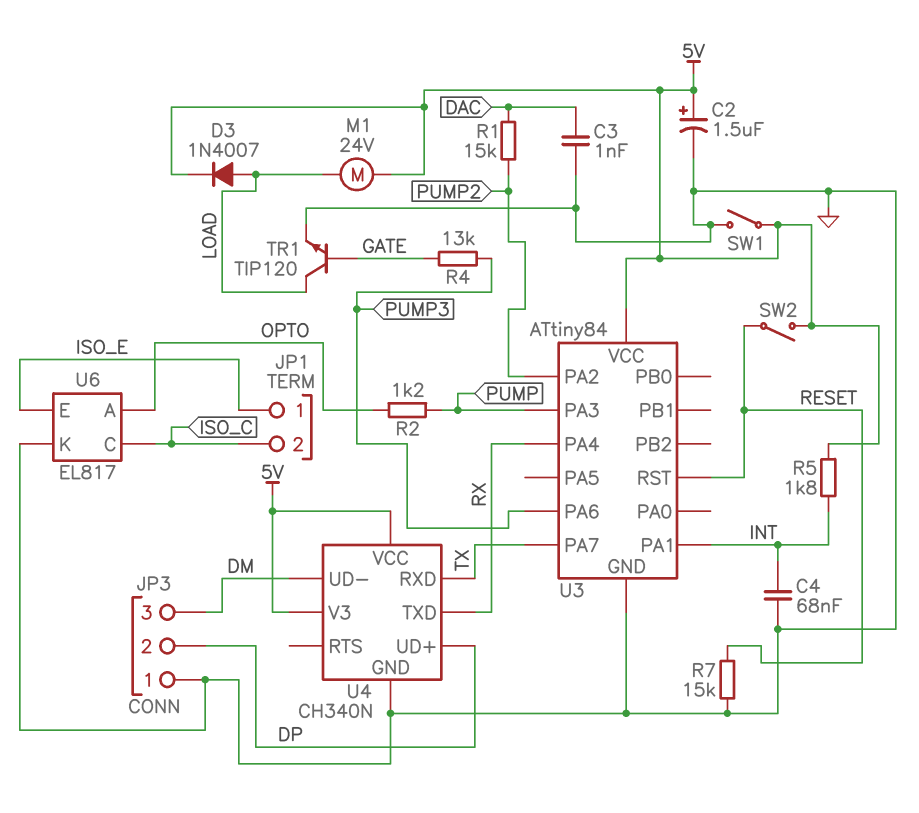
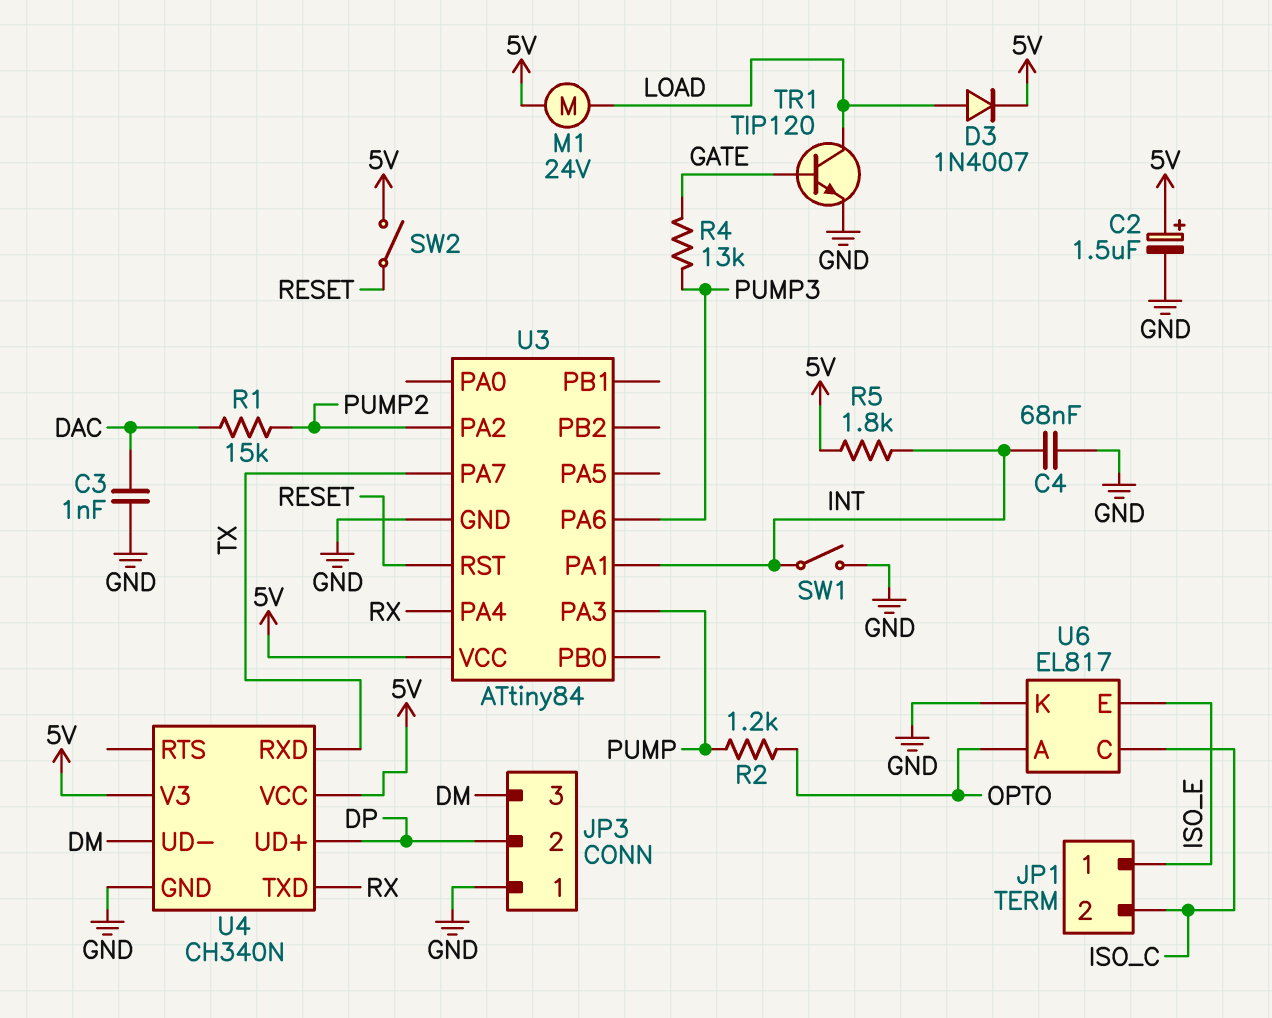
R7: 15k (GND, RESET) -> none
SW1: switch (5V, GND) -> switch (GND, INT)

